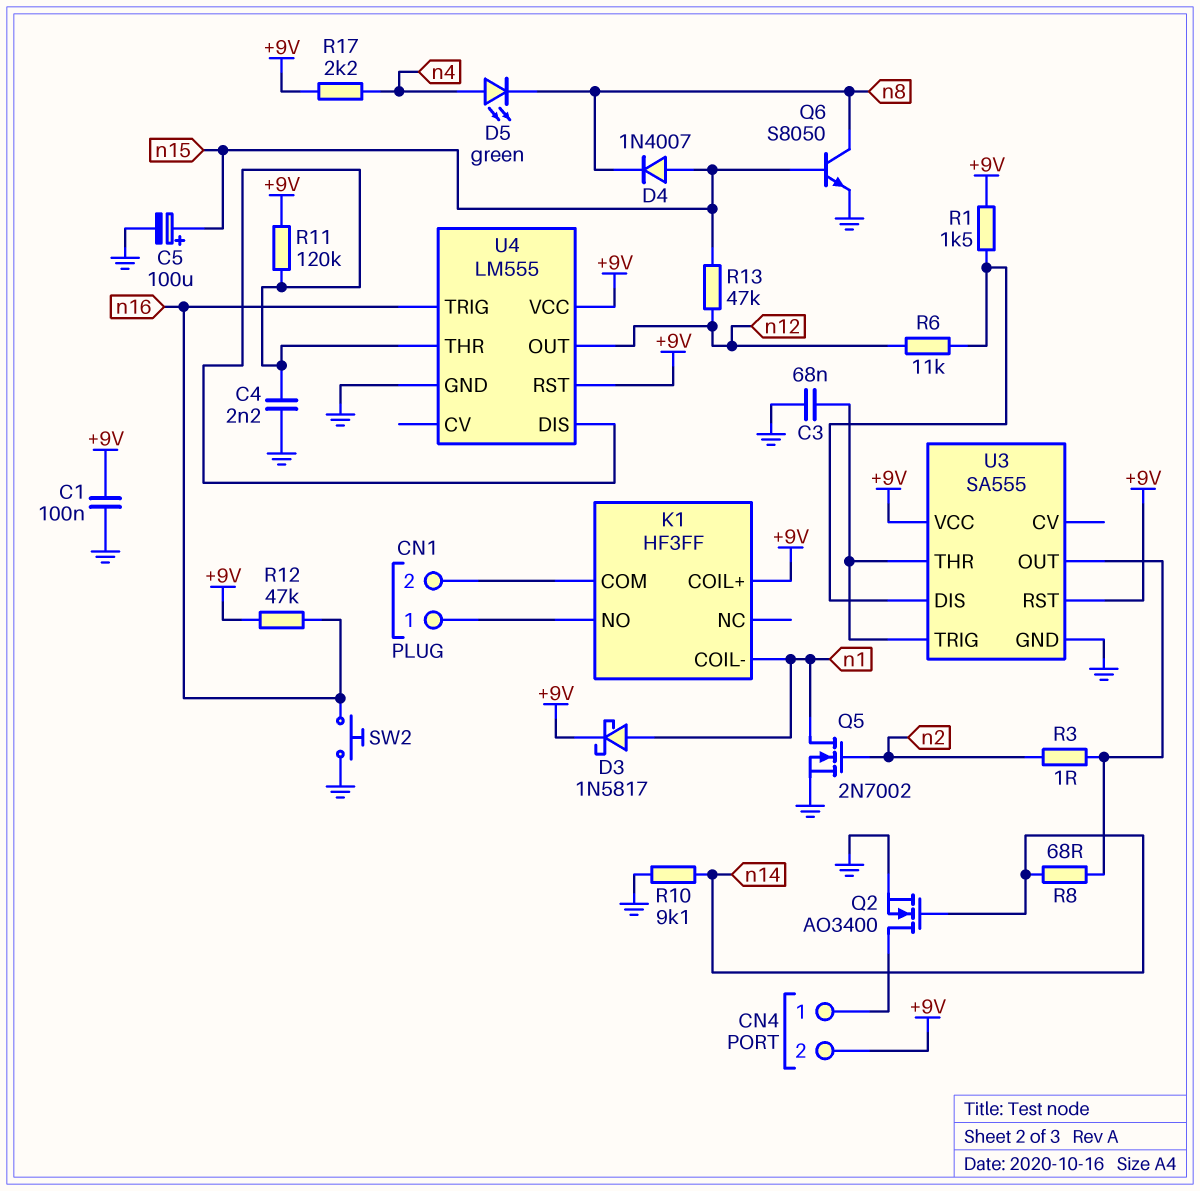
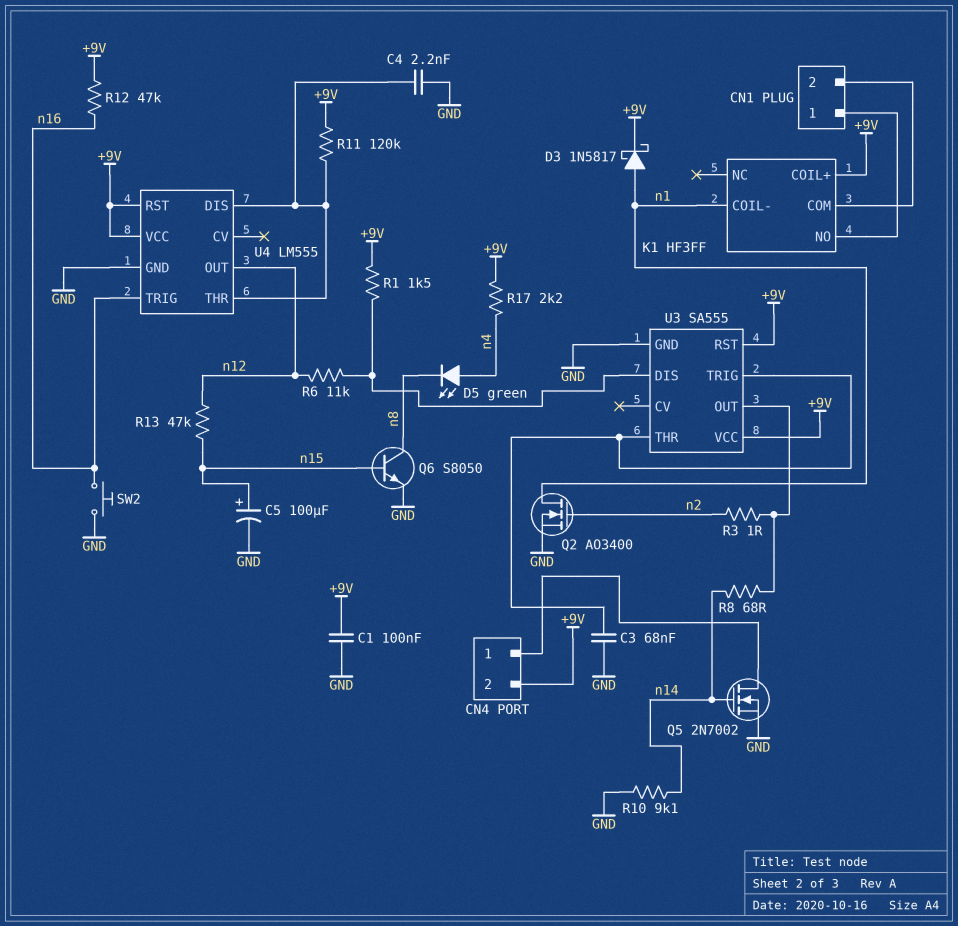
D4: diode 1N4007 (A n15, K n8) -> none
Q2: NMOS AO3400 (G n14, D CN4/1, S GND) -> NMOS AO3400 (G n2, D n1, S GND)
Q5: NMOS 2N7002 (G n2, D n1, S GND) -> NMOS 2N7002 (G n14, D CN4/1, S GND)

